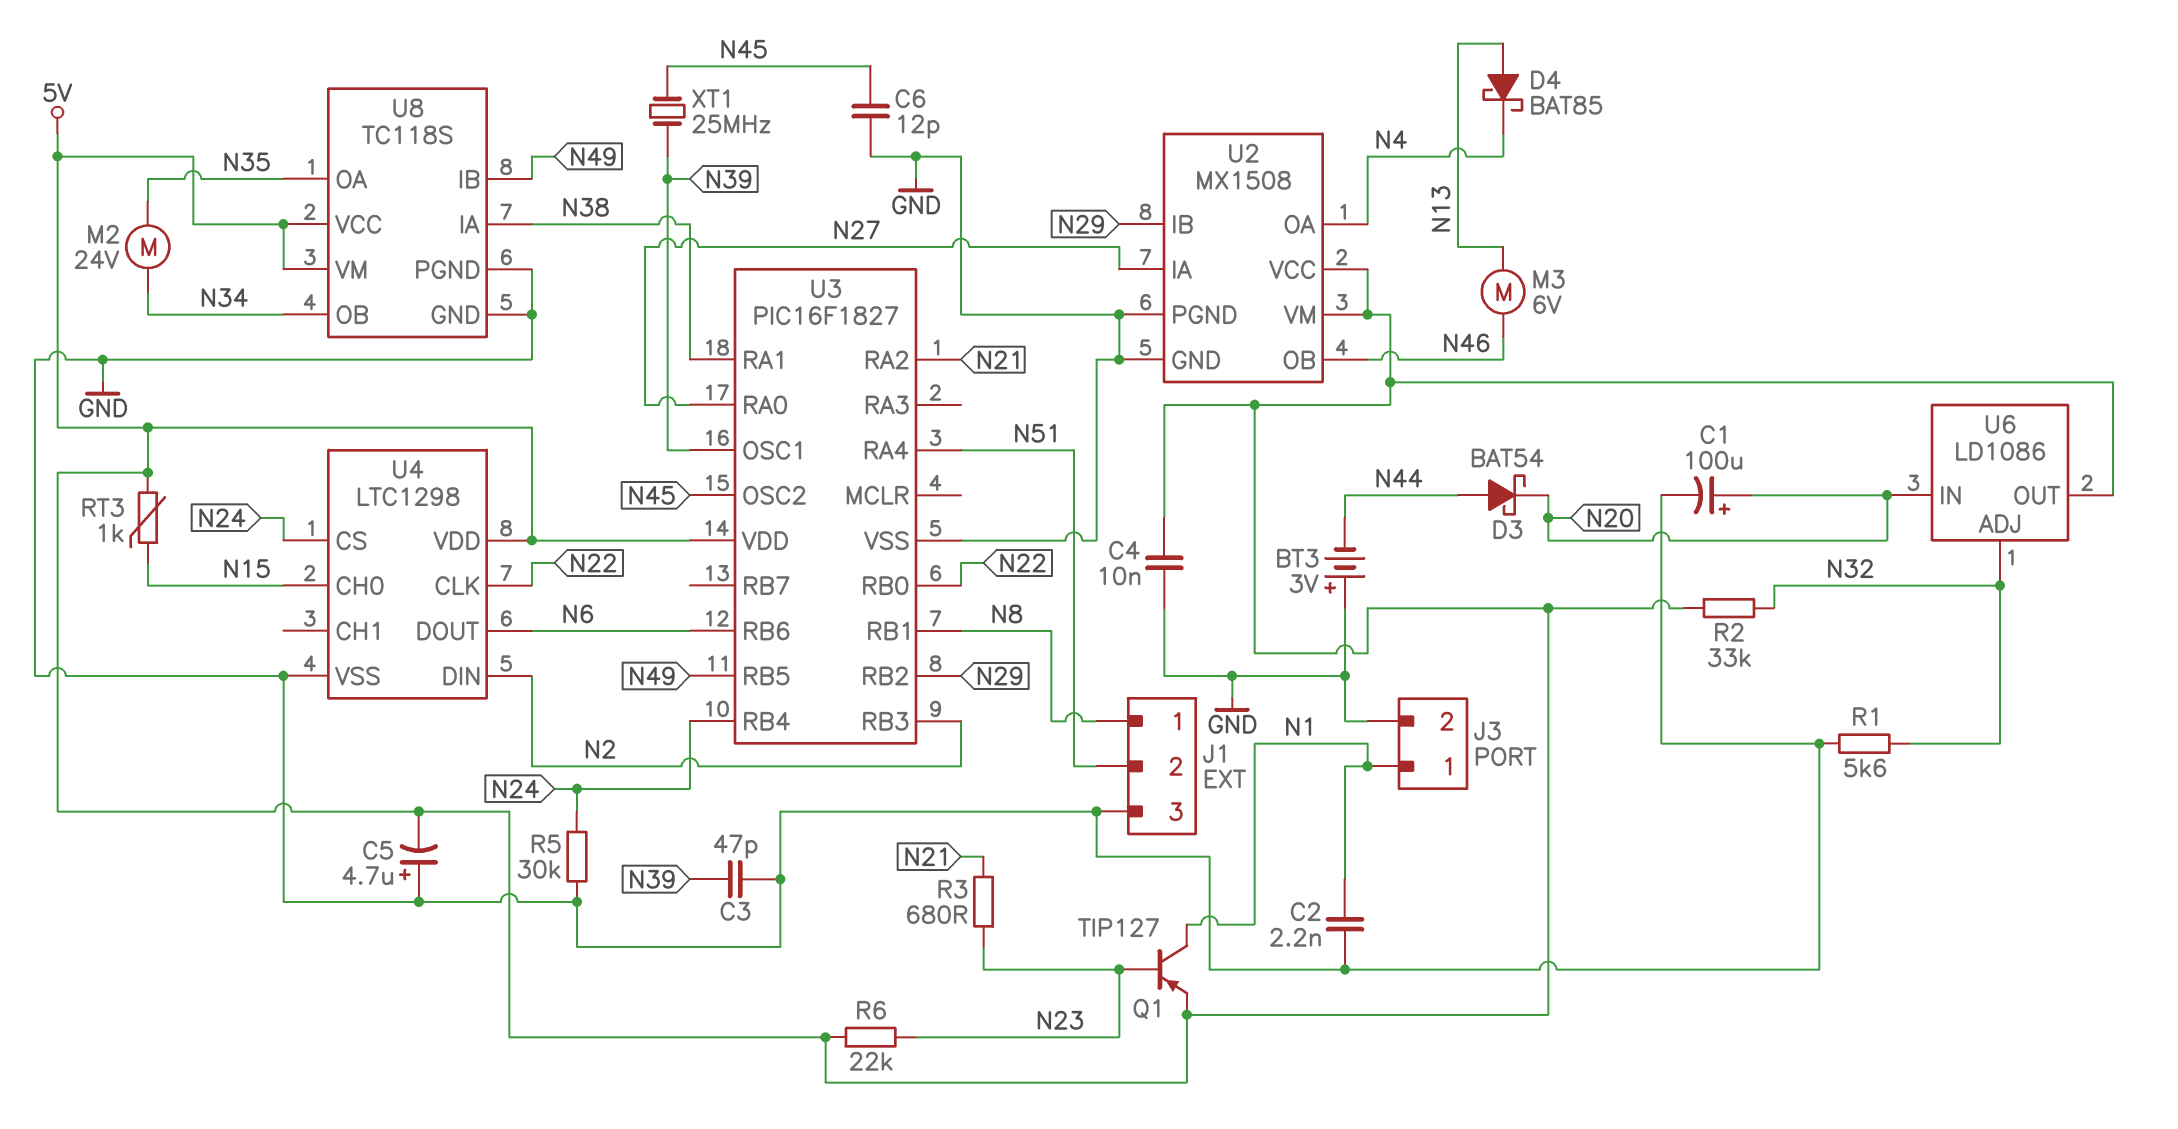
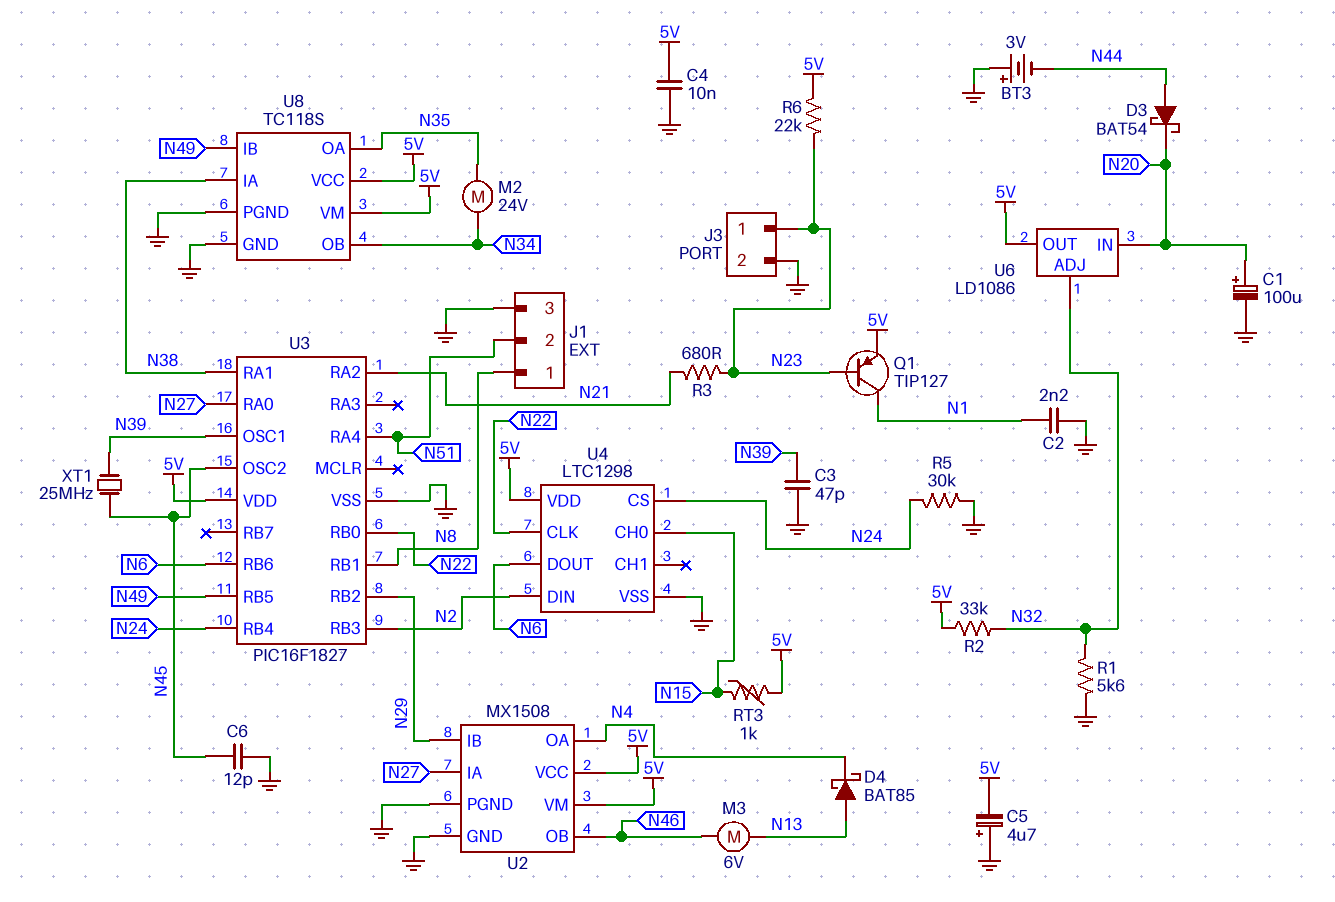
J3 pin 1: N1 -> N23

